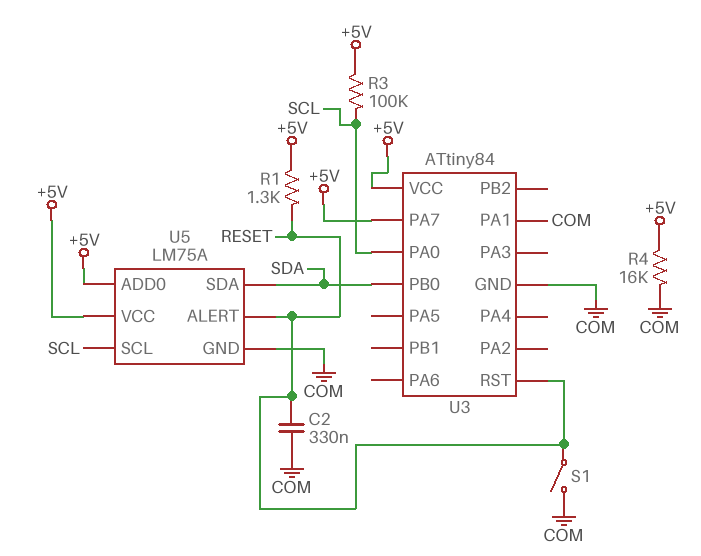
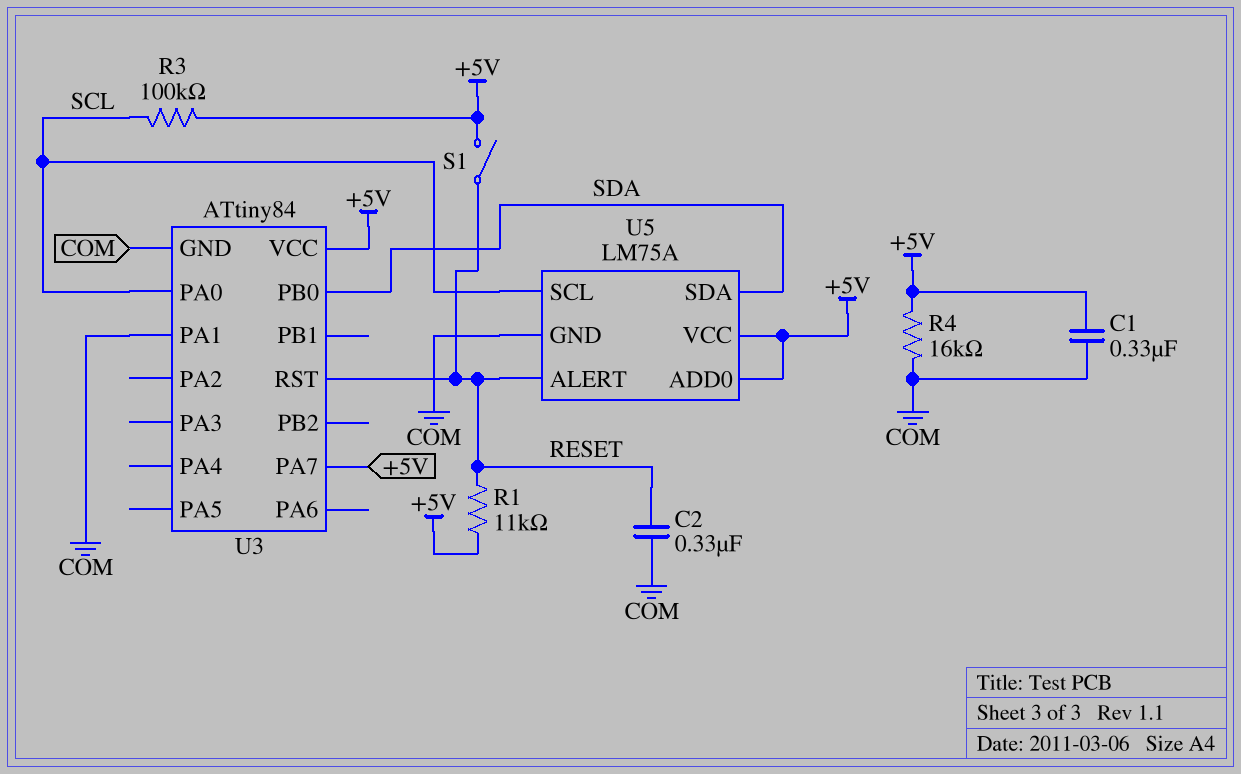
C1: none -> 330nF (+5V, COM)
R1: 1.3k (+5V, RESET) -> 11k (+5V, RESET)
S1: switch (COM, RESET) -> switch (+5V, RESET)

